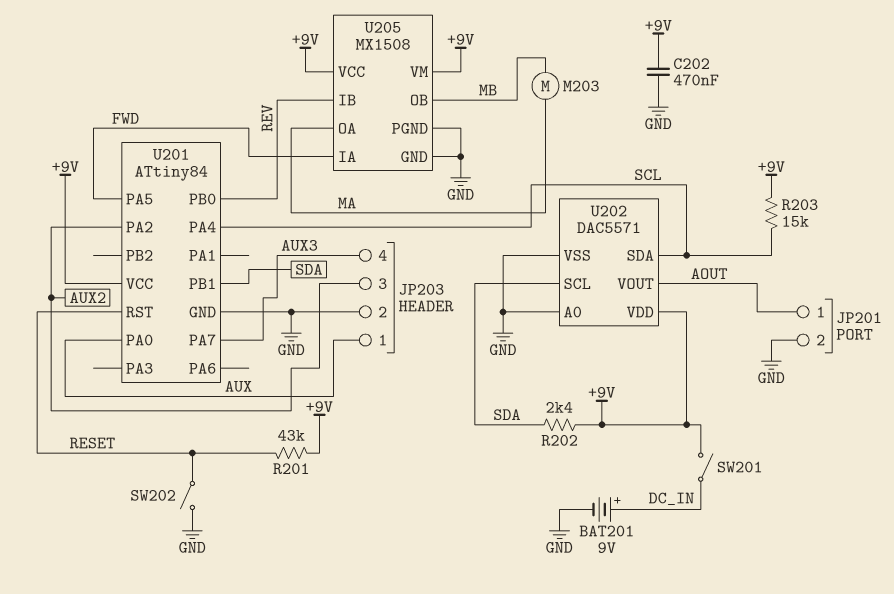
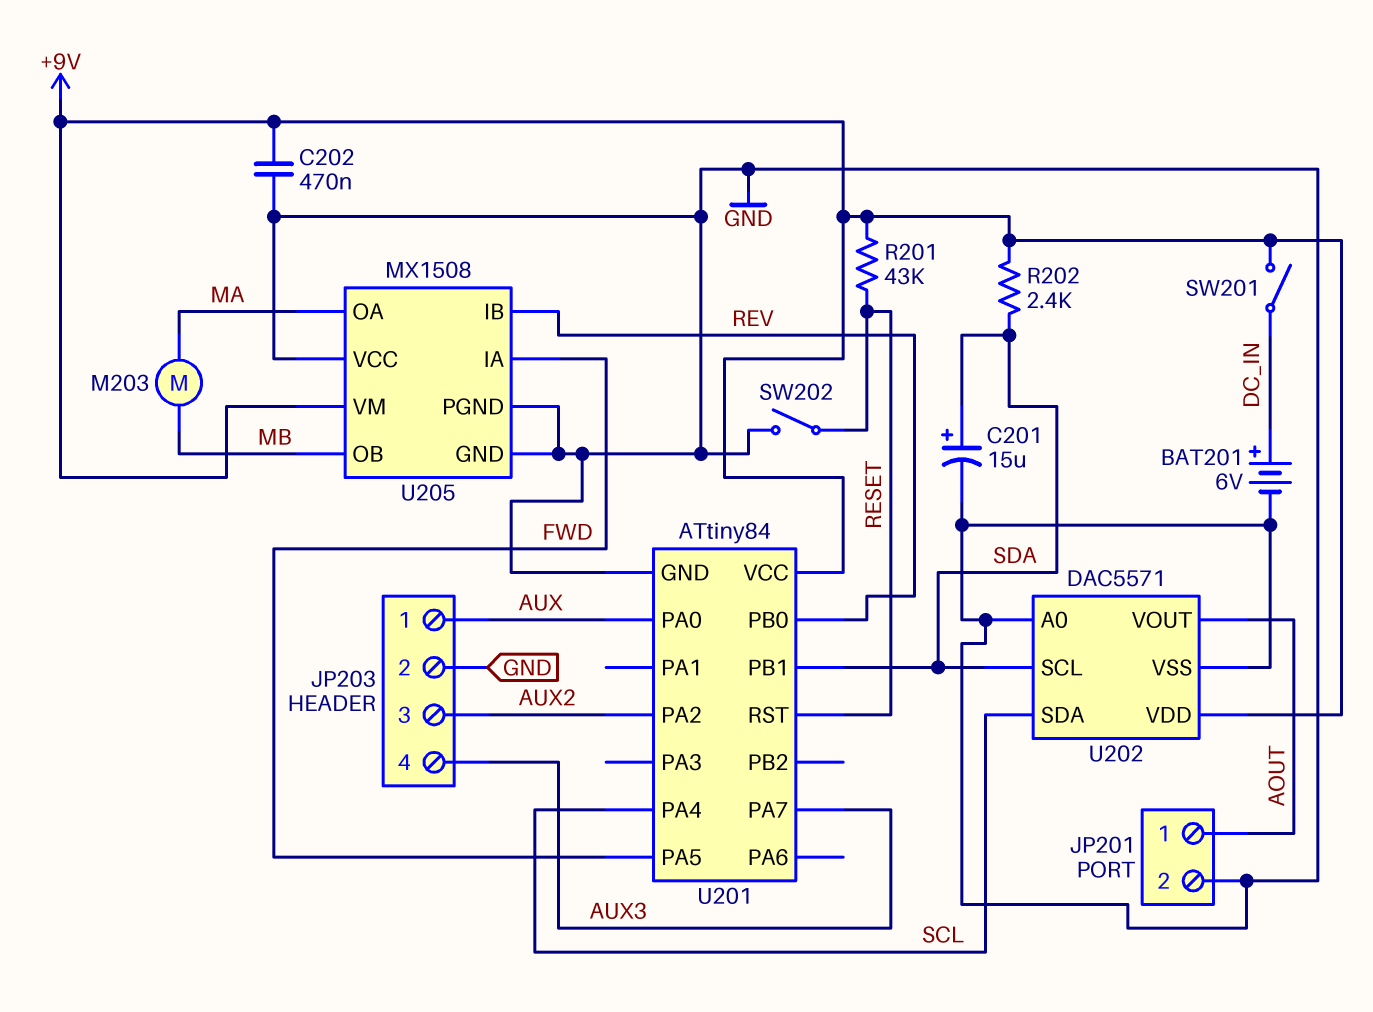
BAT201: 9V (plus DC_IN, minus GND) -> 6V (plus DC_IN, minus GND)
C201: none -> 15uF (plus SDA, minus GND)
R203: 15k (+9V, SCL) -> none
U205 pin VCC: +9V -> GND

